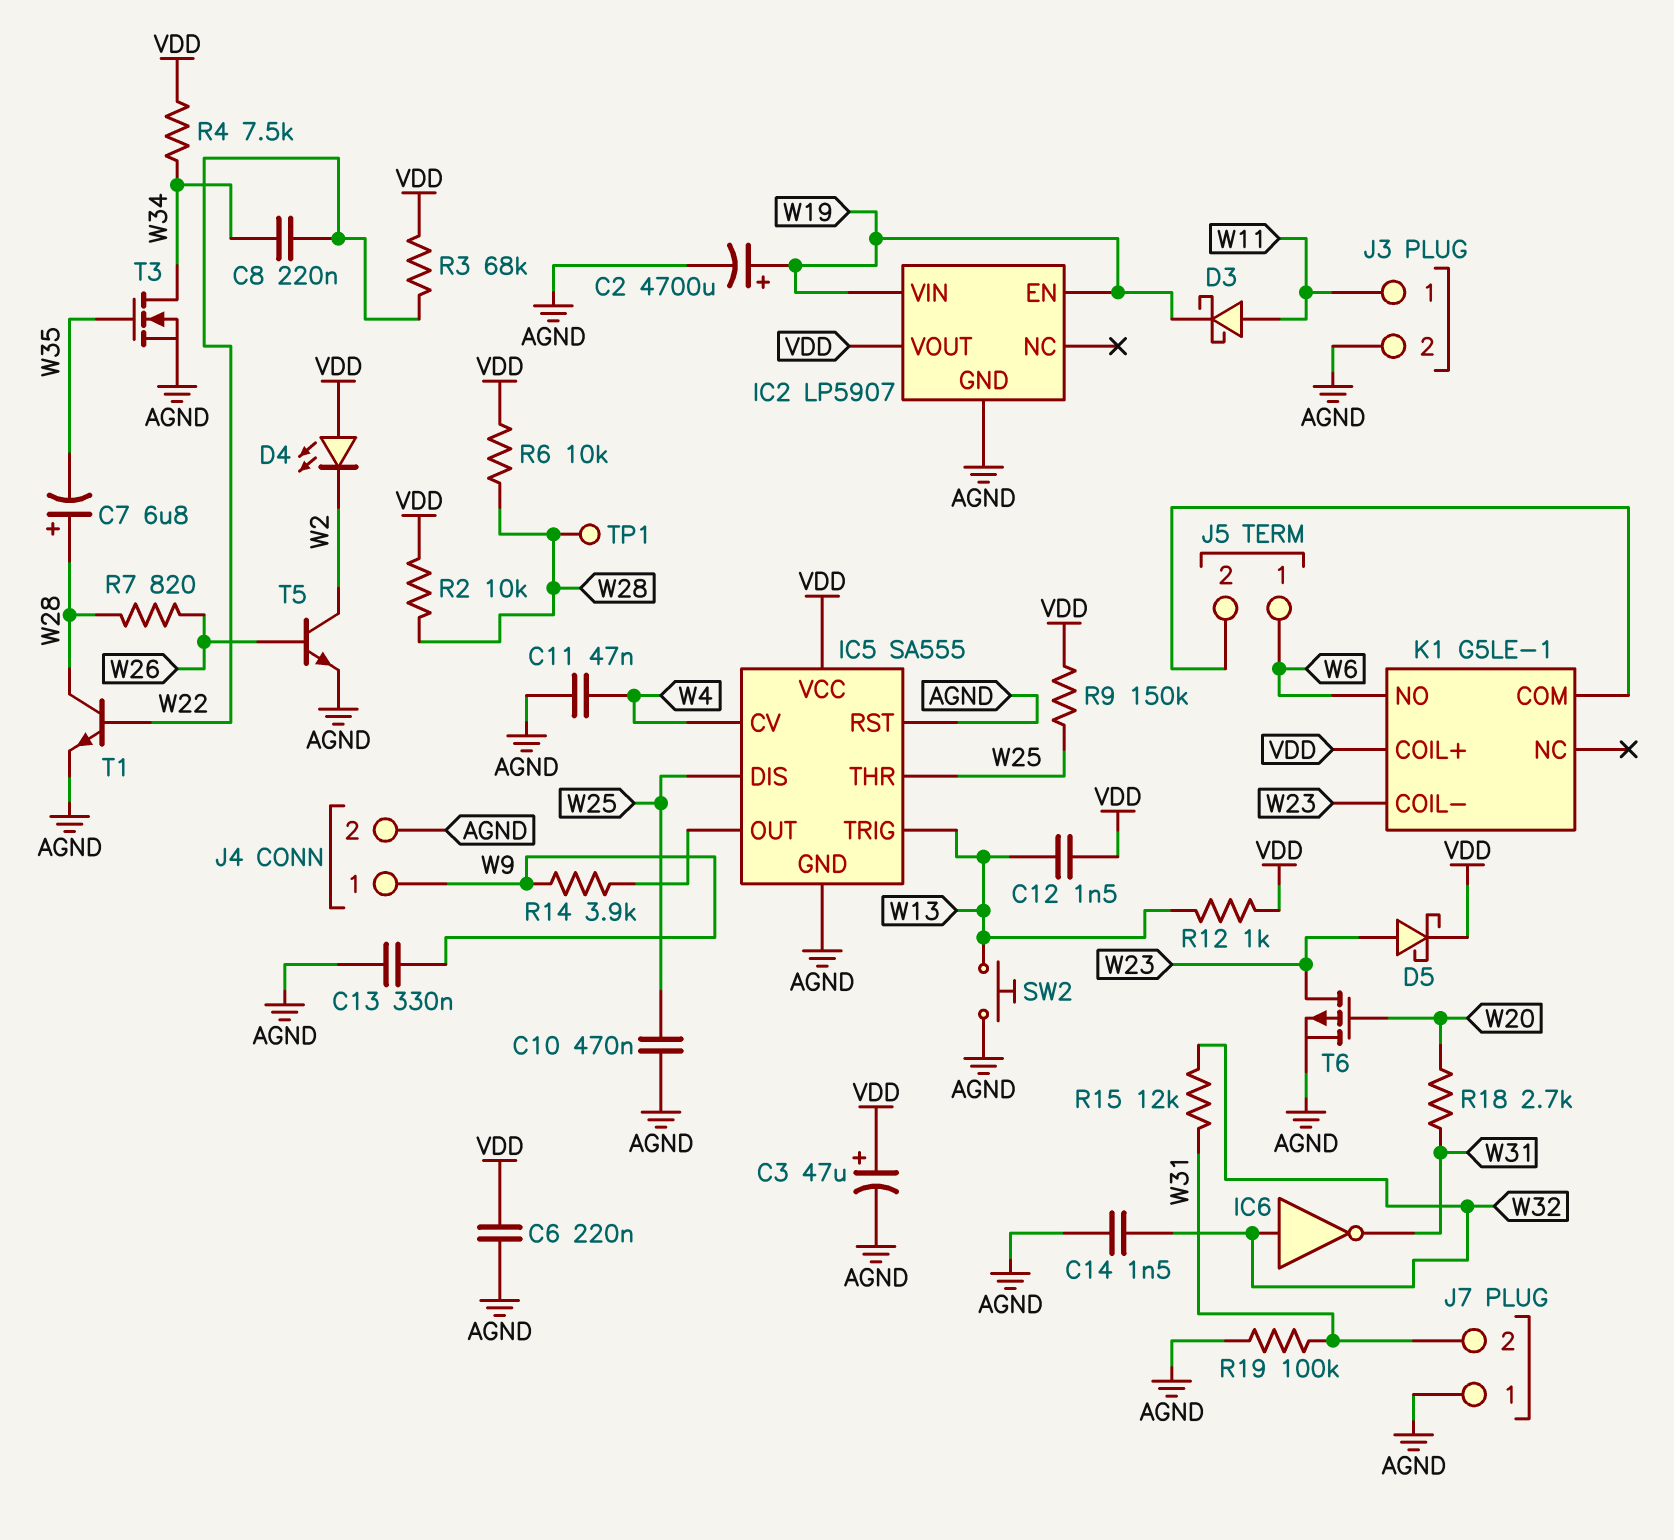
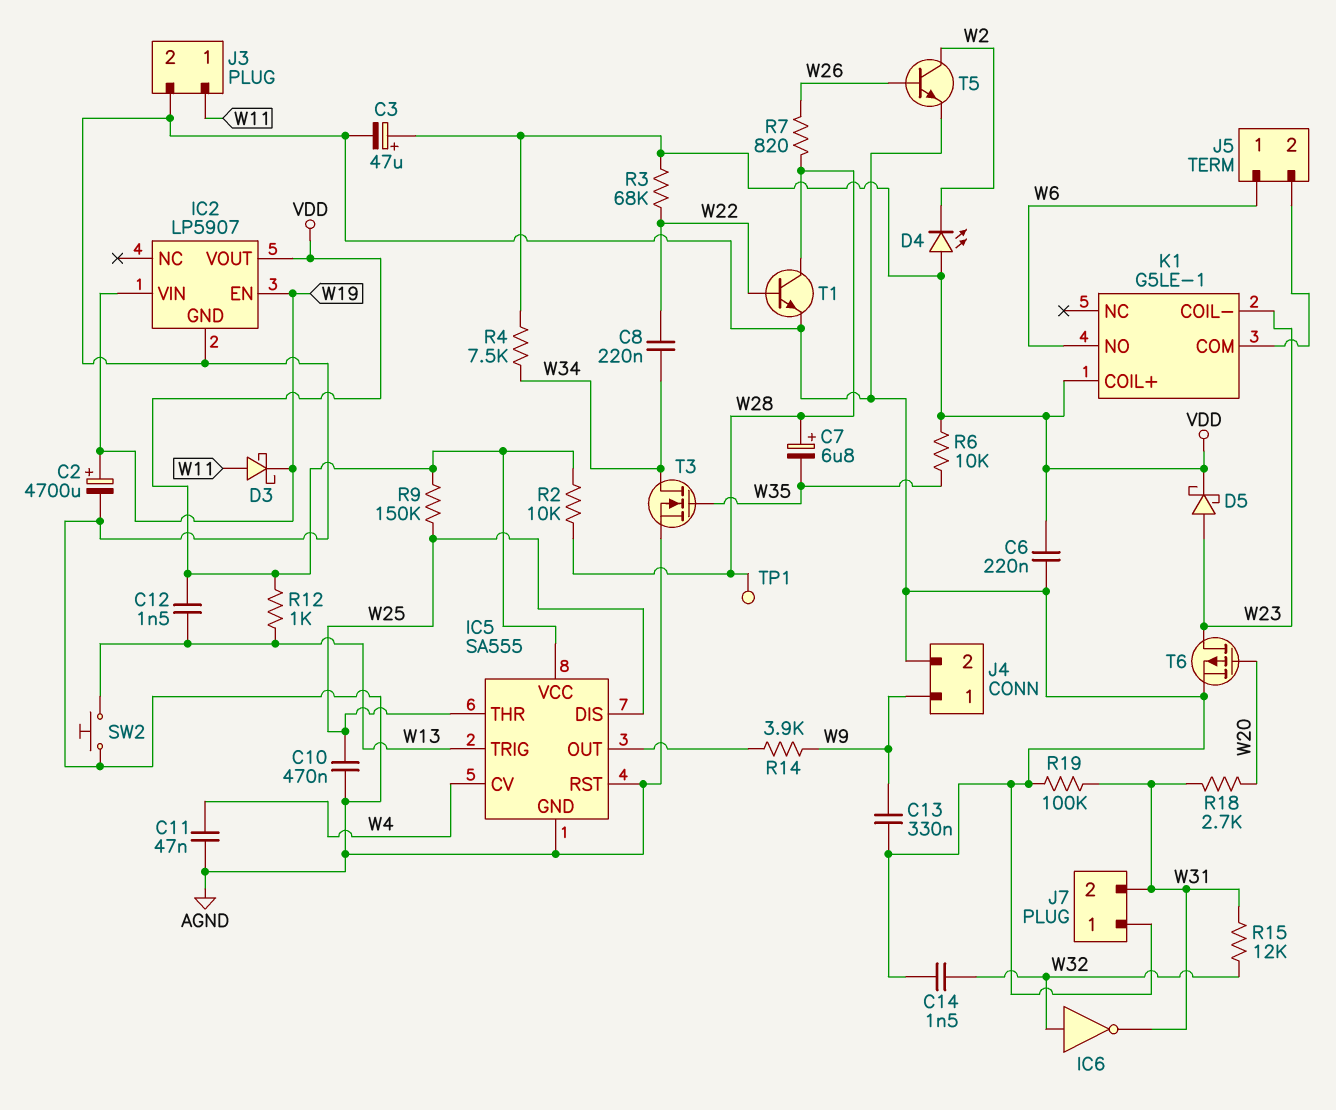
R6: 10k (VDD, W28) -> 10k (VDD, W35)

